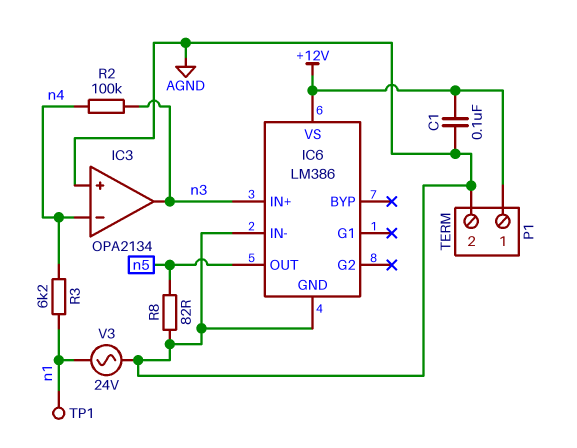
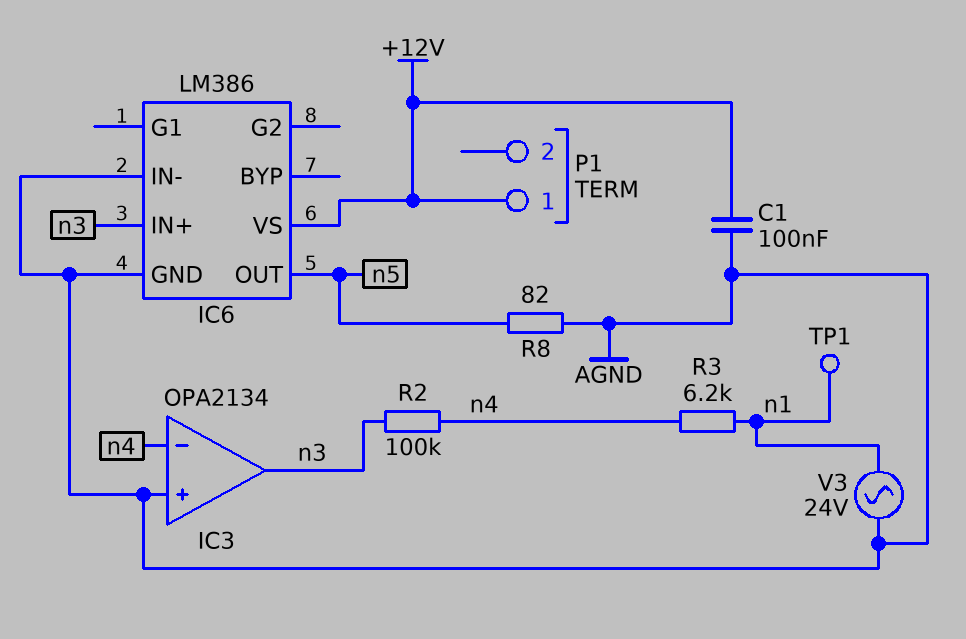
P1 pin 2: AGND -> none

